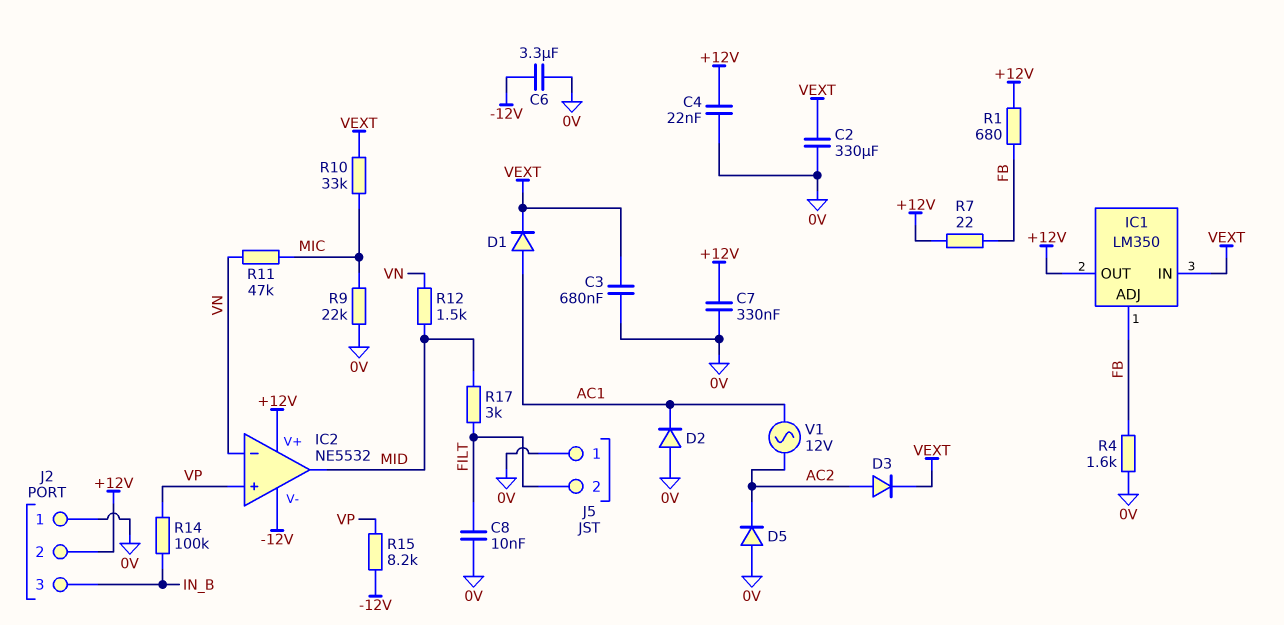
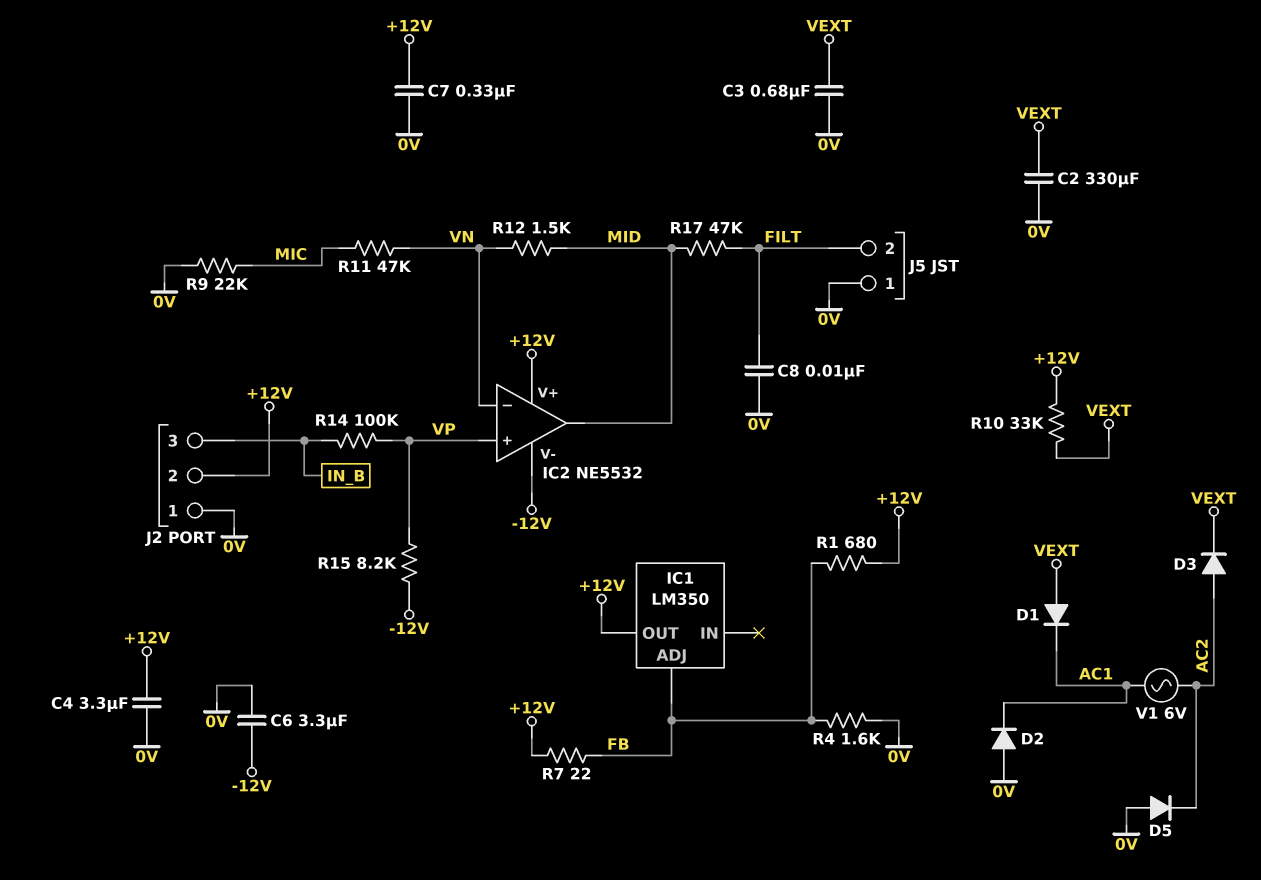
C4: 22nF (+12V, 0V) -> 3.3uF (+12V, 0V)
D1: diode (A AC1, K VEXT) -> diode (A VEXT, K AC1)
IC1 pin IN: VEXT -> none
R10: 33k (MIC, VEXT) -> 33k (+12V, VEXT)
R17: 3k (FILT, MID) -> 47k (FILT, MID)
V1: AC 12V (AC1, AC2) -> AC 6V (AC1, AC2)

